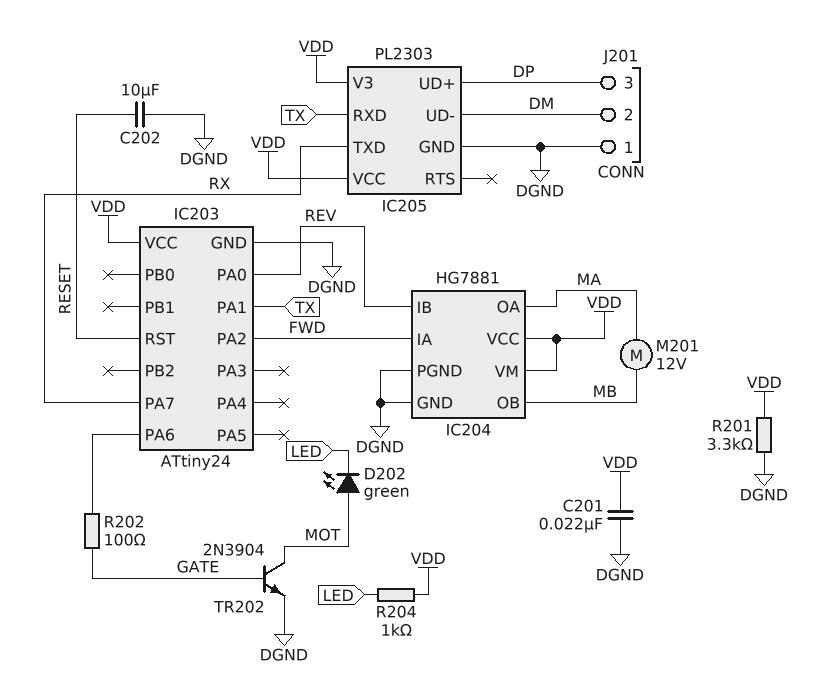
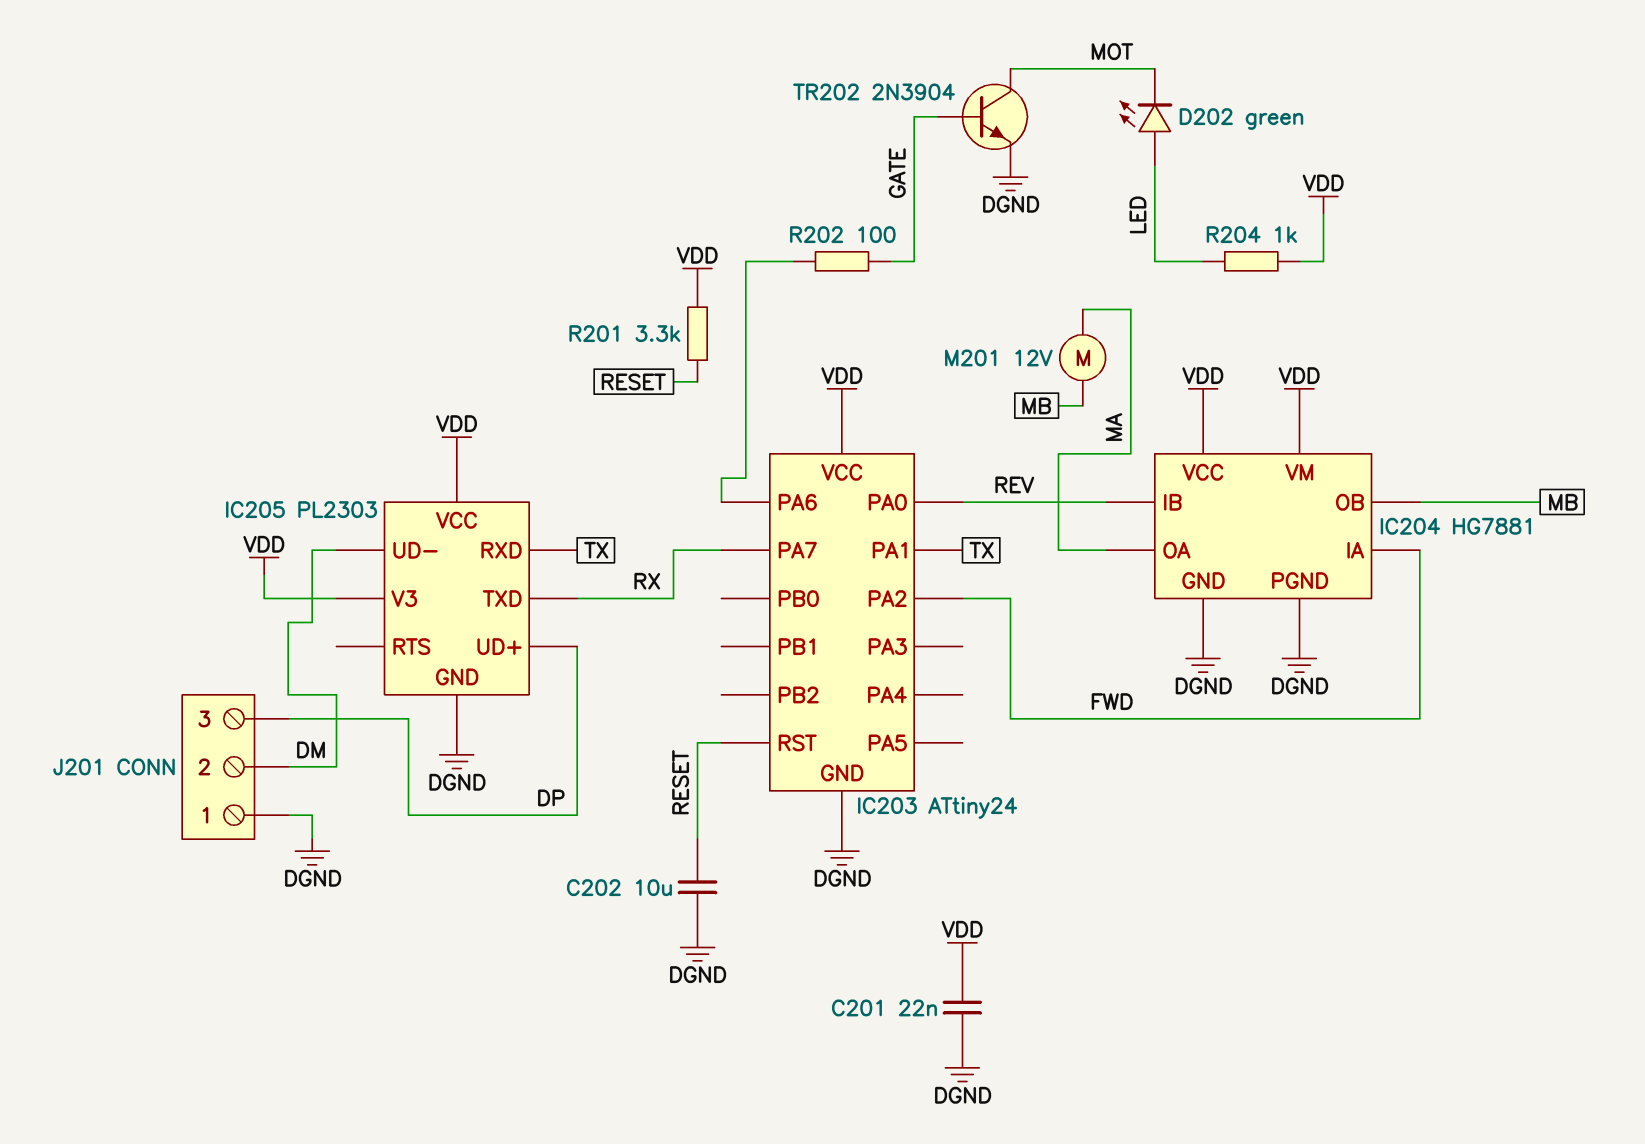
D202: LED green (A MOT, K LED) -> LED green (A LED, K MOT)
R201: 3.3k (DGND, VDD) -> 3.3k (RESET, VDD)

